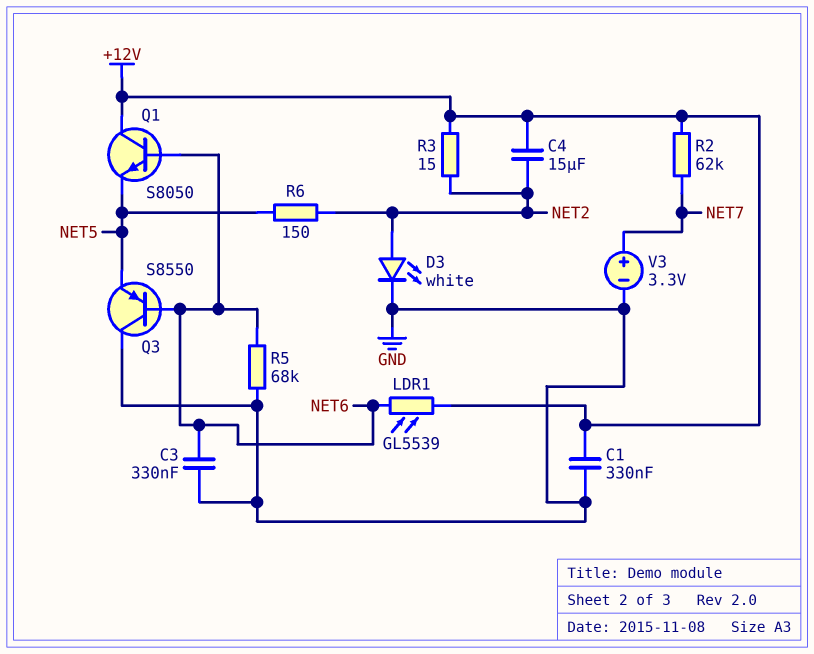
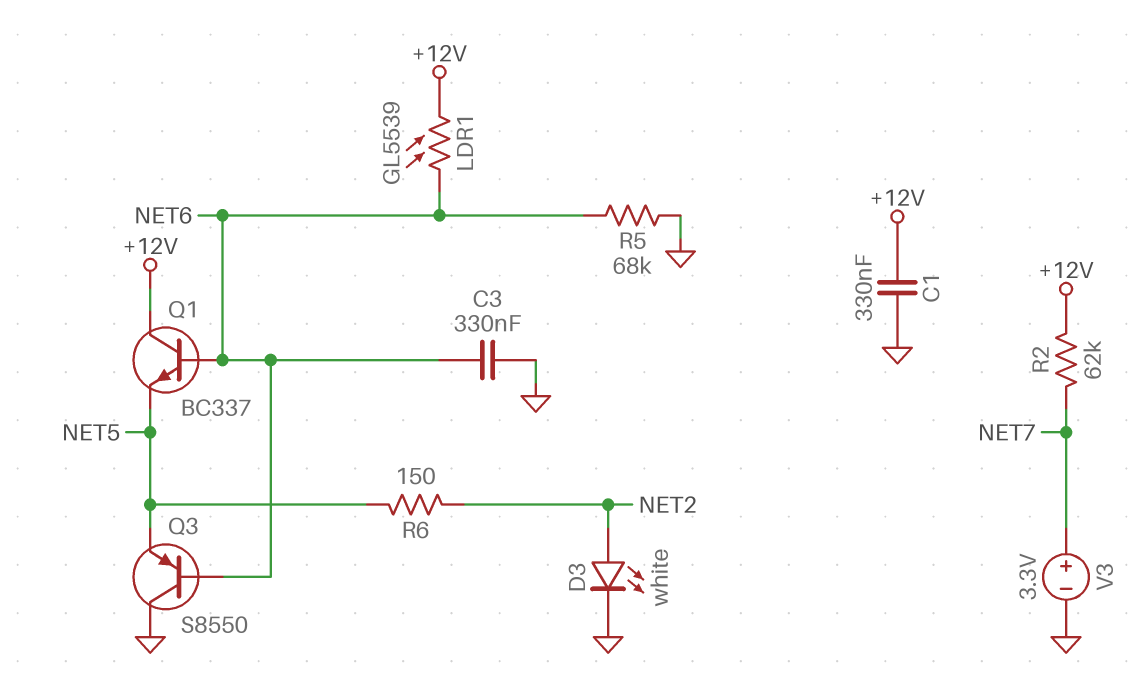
C4: 15uF (+12V, NET2) -> none
Q1: NPN S8050 (B NET6, C +12V, E NET5) -> NPN BC337 (B NET6, C +12V, E NET5)
R3: 15 (+12V, NET2) -> none

